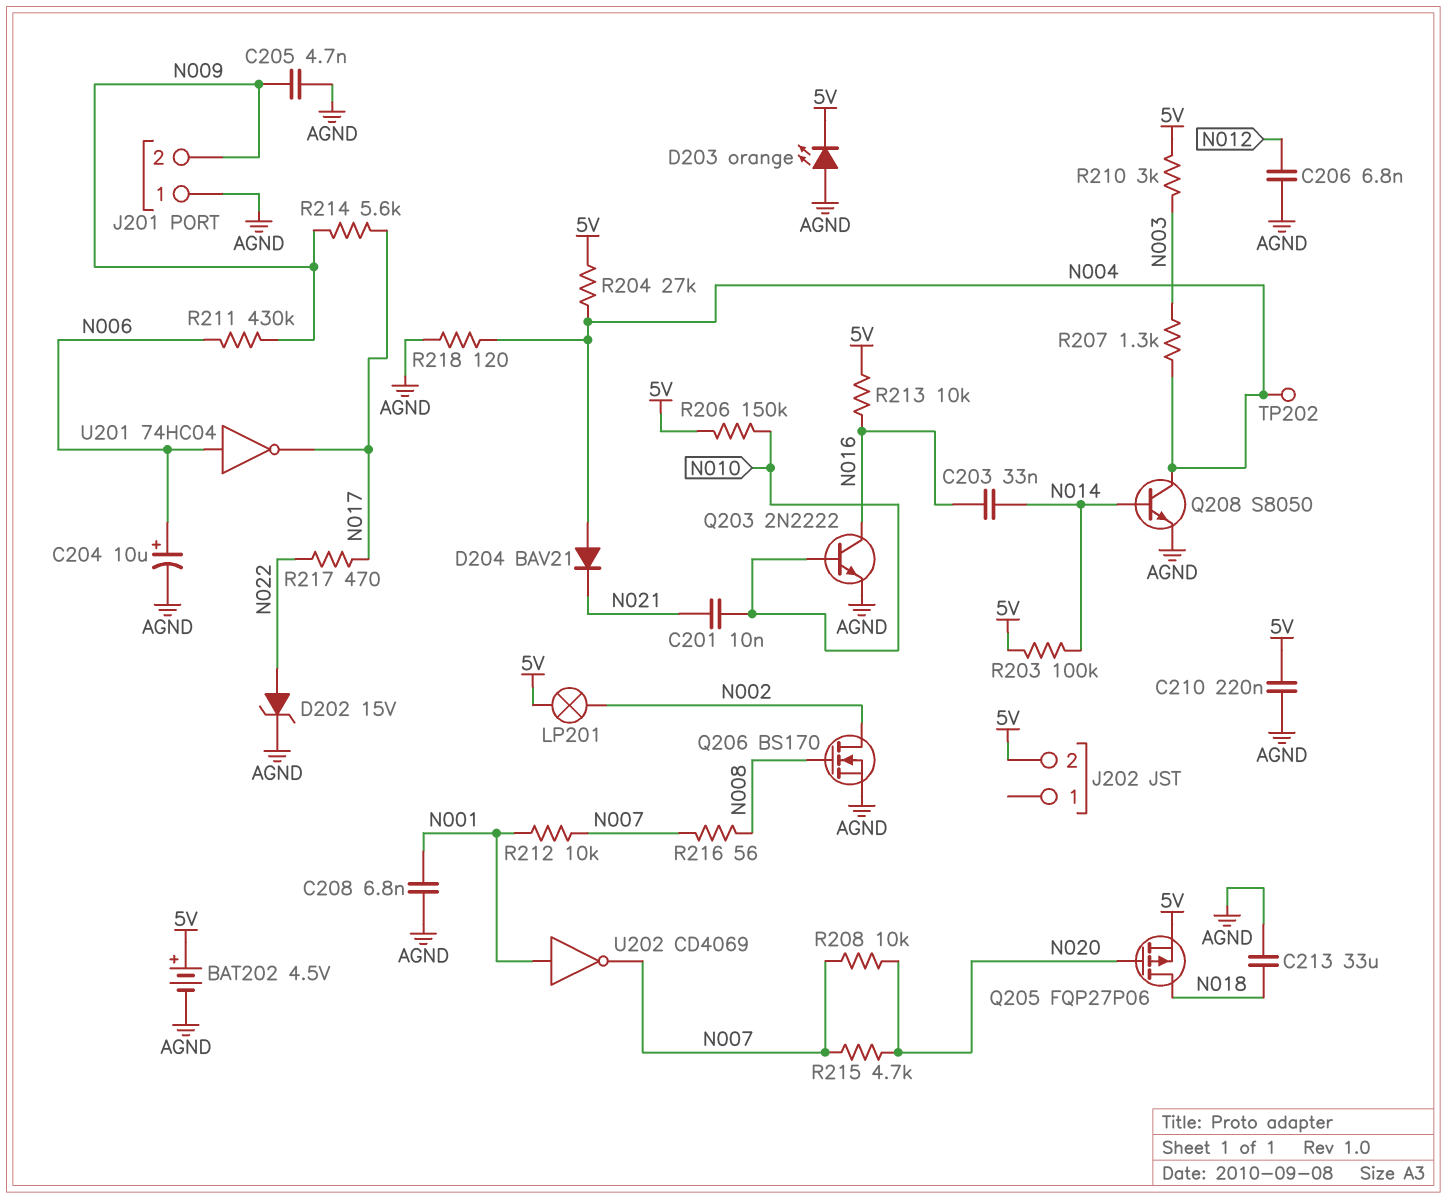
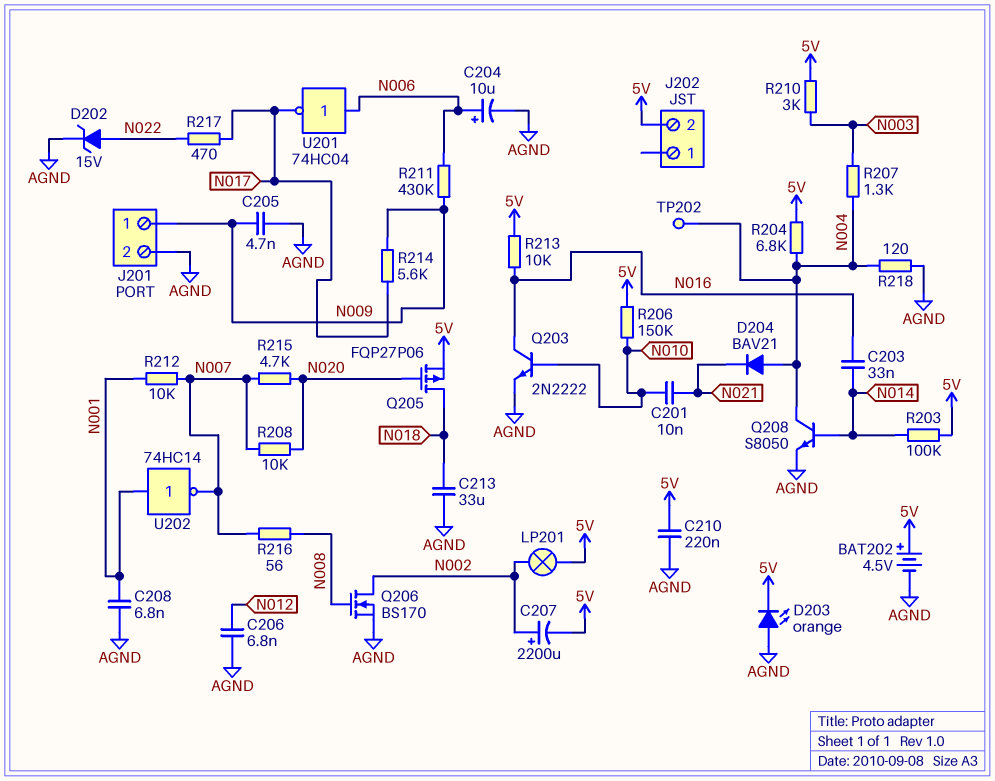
C207: none -> 2200uF (plus N002, minus 5V)
J201 pin 1: AGND -> N009
J201 pin 2: N009 -> AGND
R204: 27k (5V, N004) -> 6.8k (5V, N004)
U202: NOT CD4069 (in N001, out N007) -> NOT 74HC14 (in N001, out N007)

